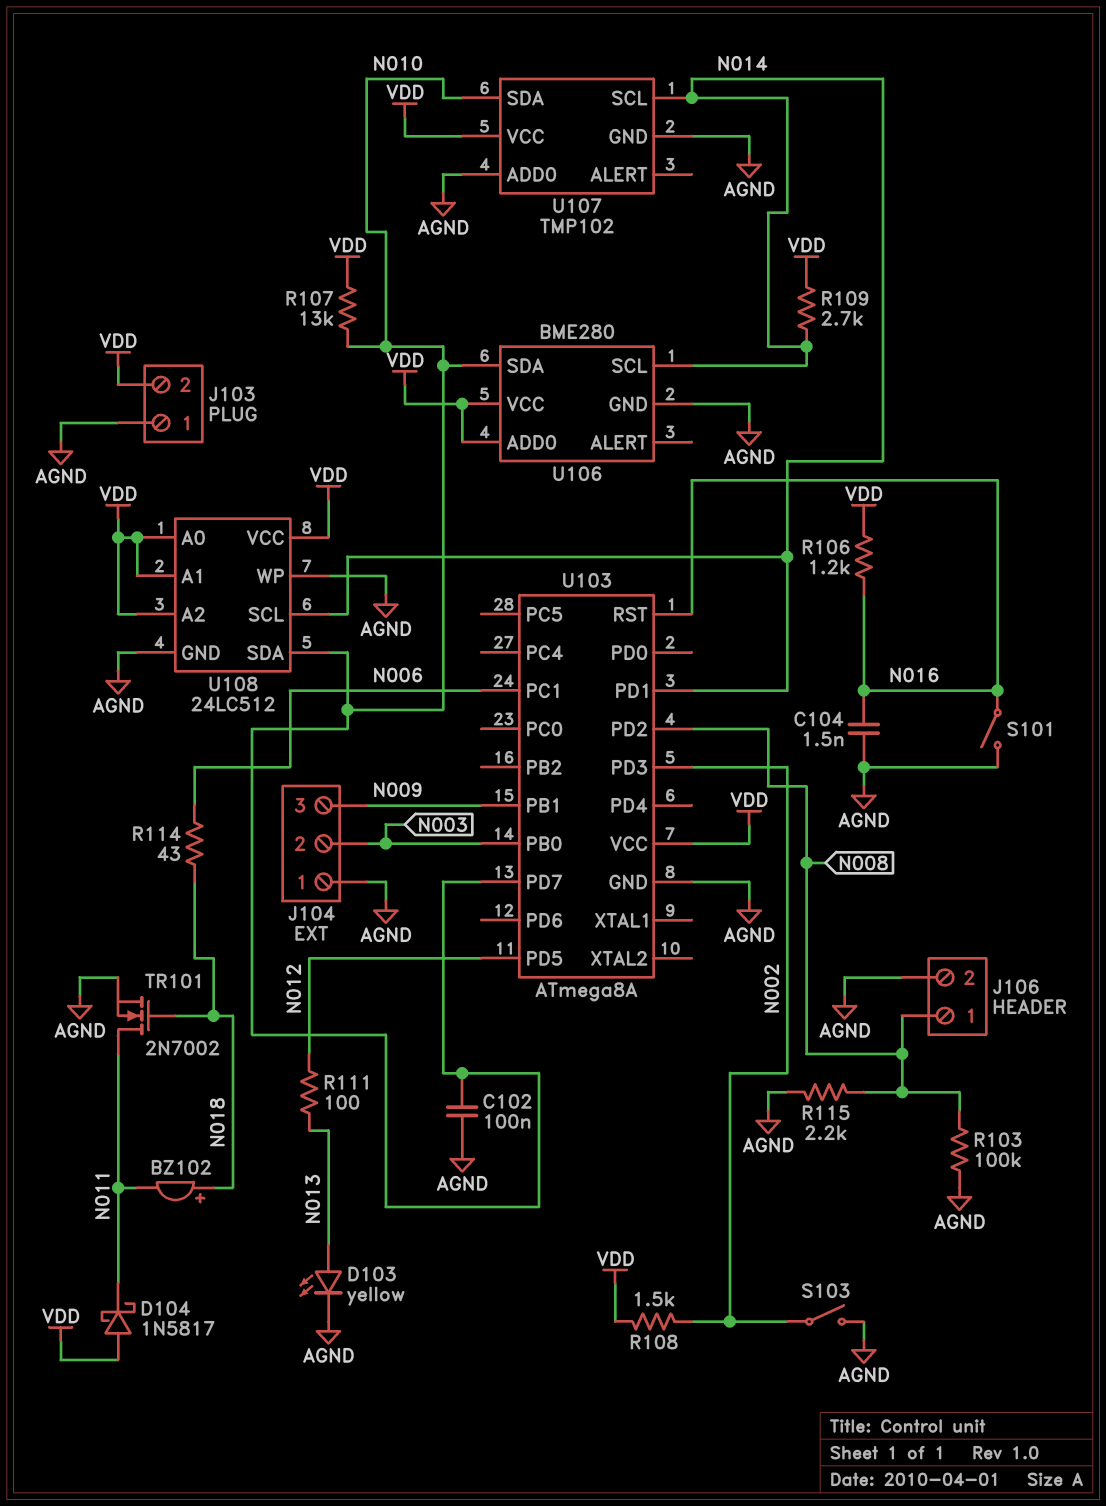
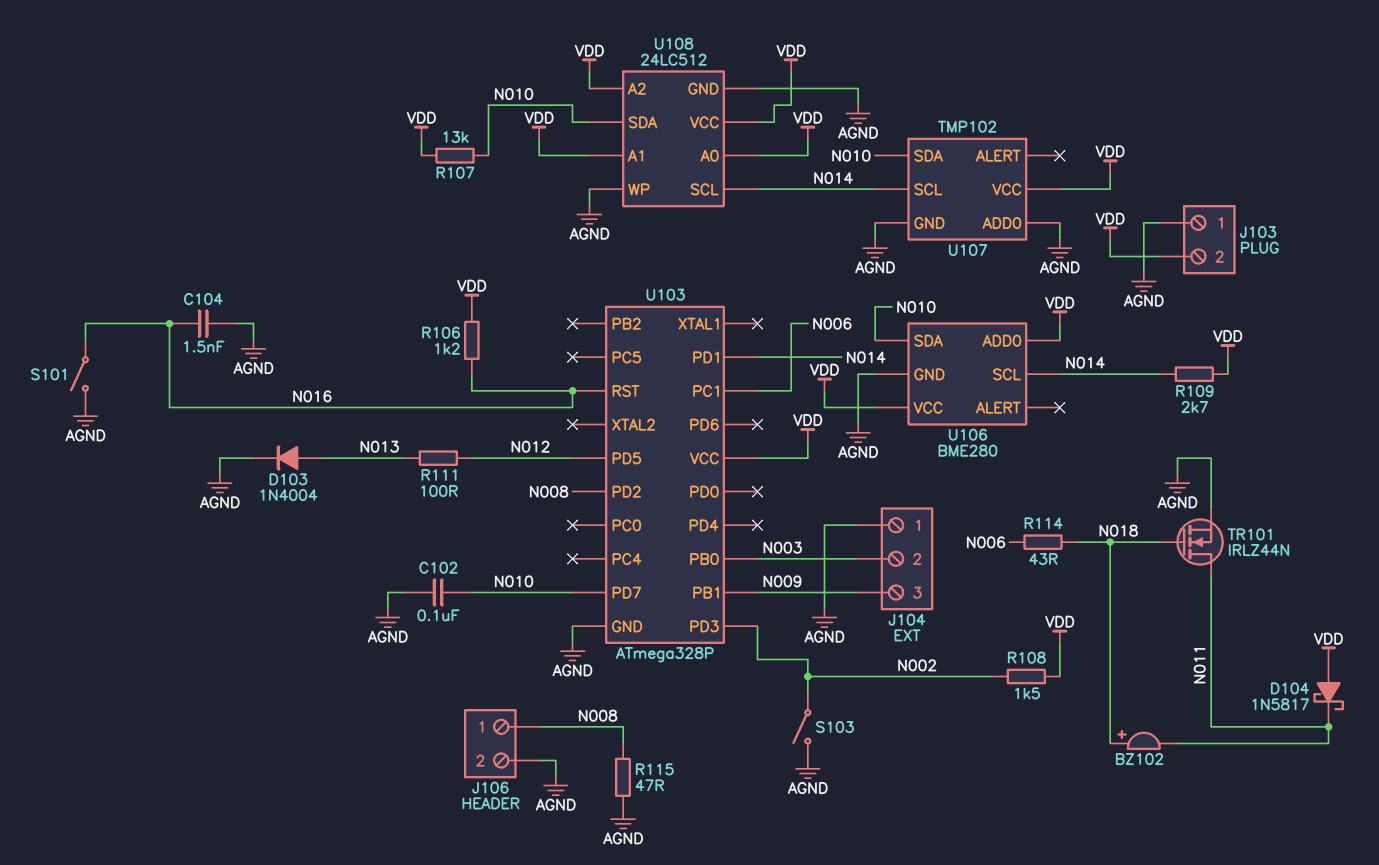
D103: LED yellow (A N013, K AGND) -> diode 1N4004 (A N013, K AGND)
R103: 100k (AGND, N008) -> none
R115: 2.2k (AGND, N008) -> 47 (AGND, N008)
TR101: NMOS 2N7002 (G N018, D N011, S AGND) -> NMOS IRLZ44N (G N018, D N011, S AGND)
U103: ATmega8A -> ATmega328P

